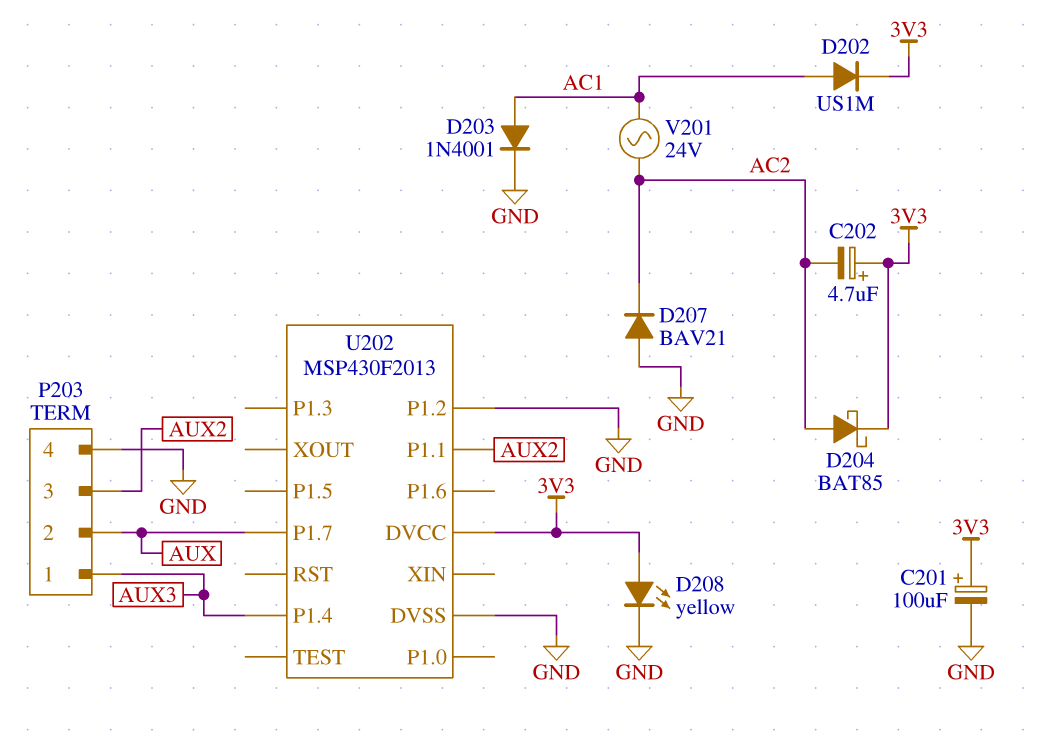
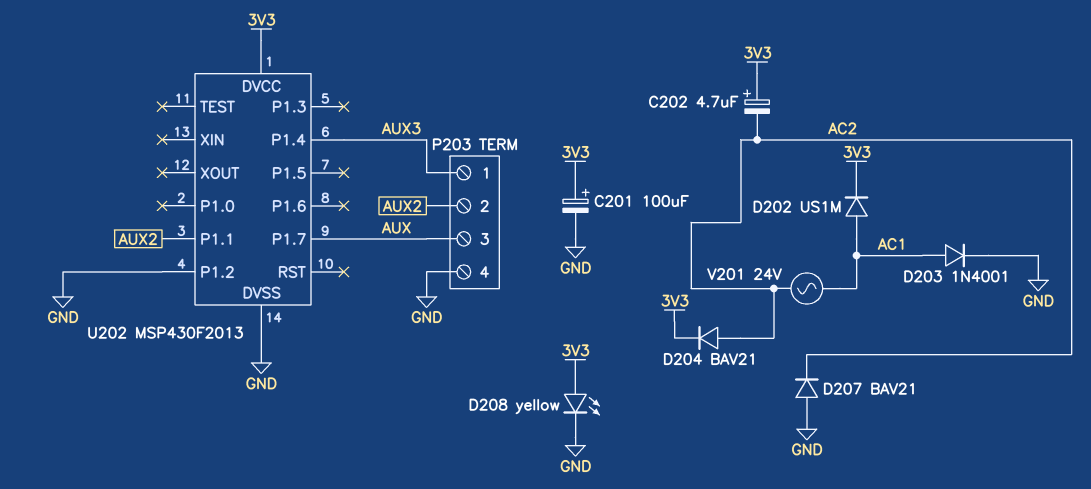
D204: schottky BAT85 (A AC2, K 3V3) -> diode BAV21 (A AC2, K 3V3)
P203 pin 2: AUX -> AUX2
P203 pin 3: AUX2 -> AUX

